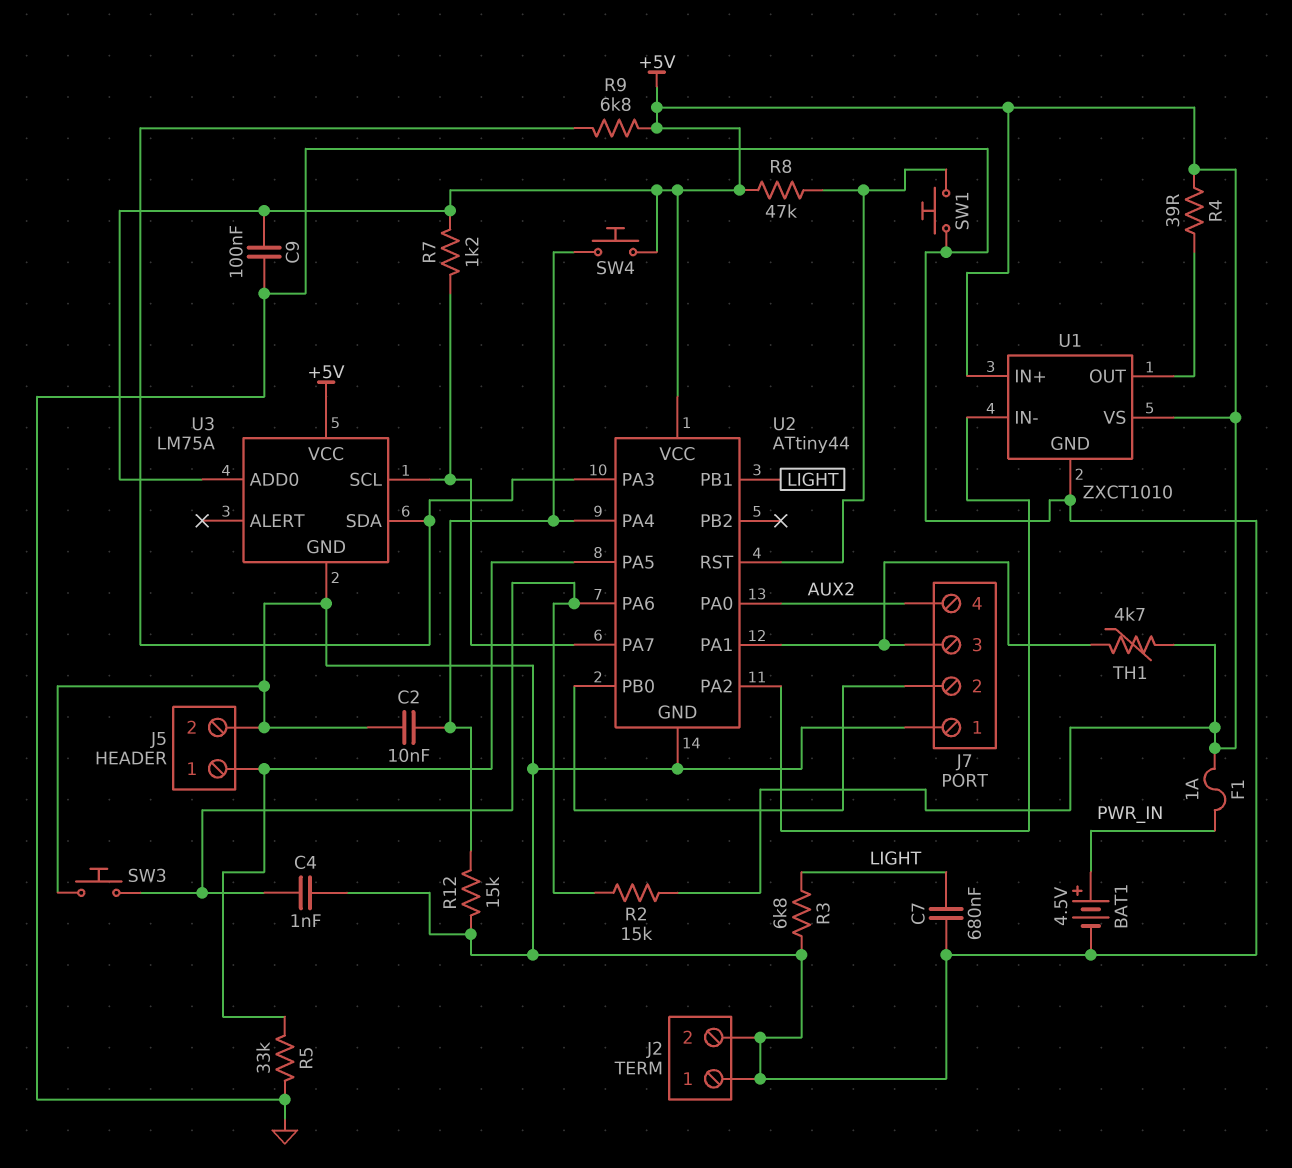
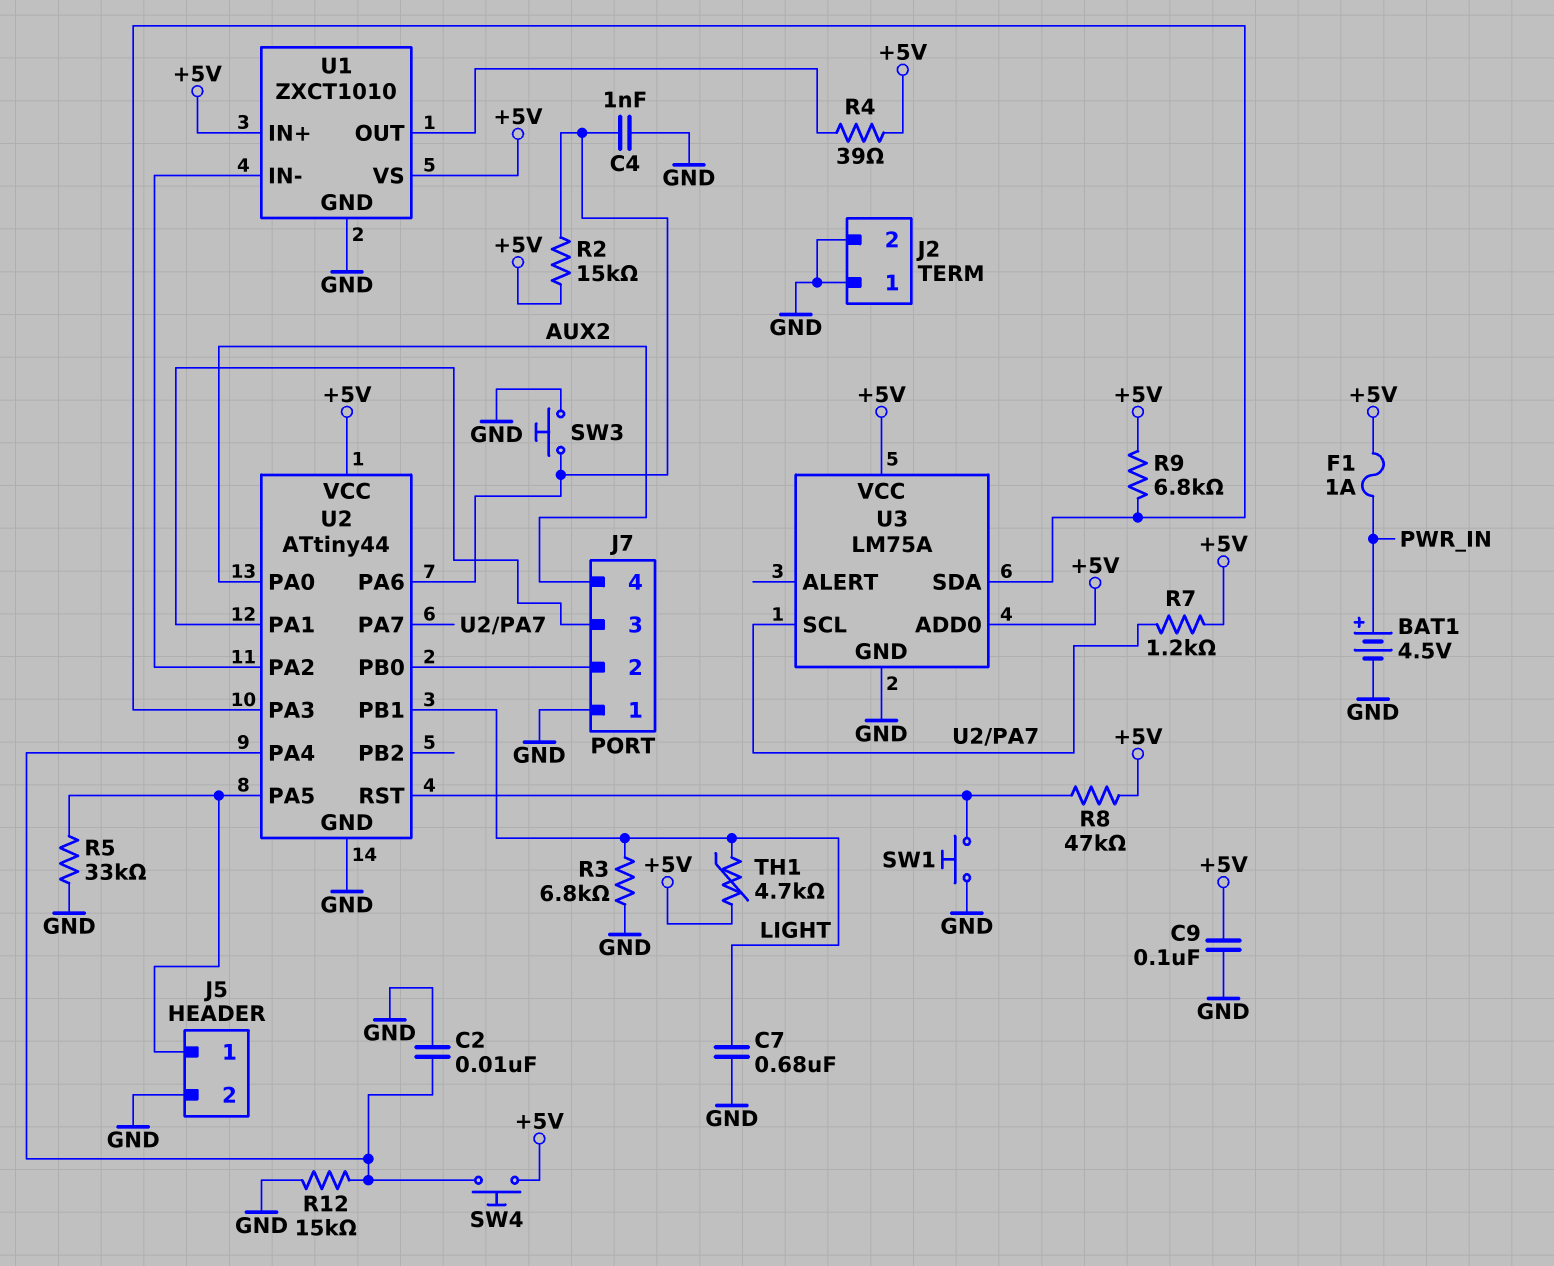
TH1: 4.7k (+5V, J7/3) -> 4.7k (+5V, LIGHT)

